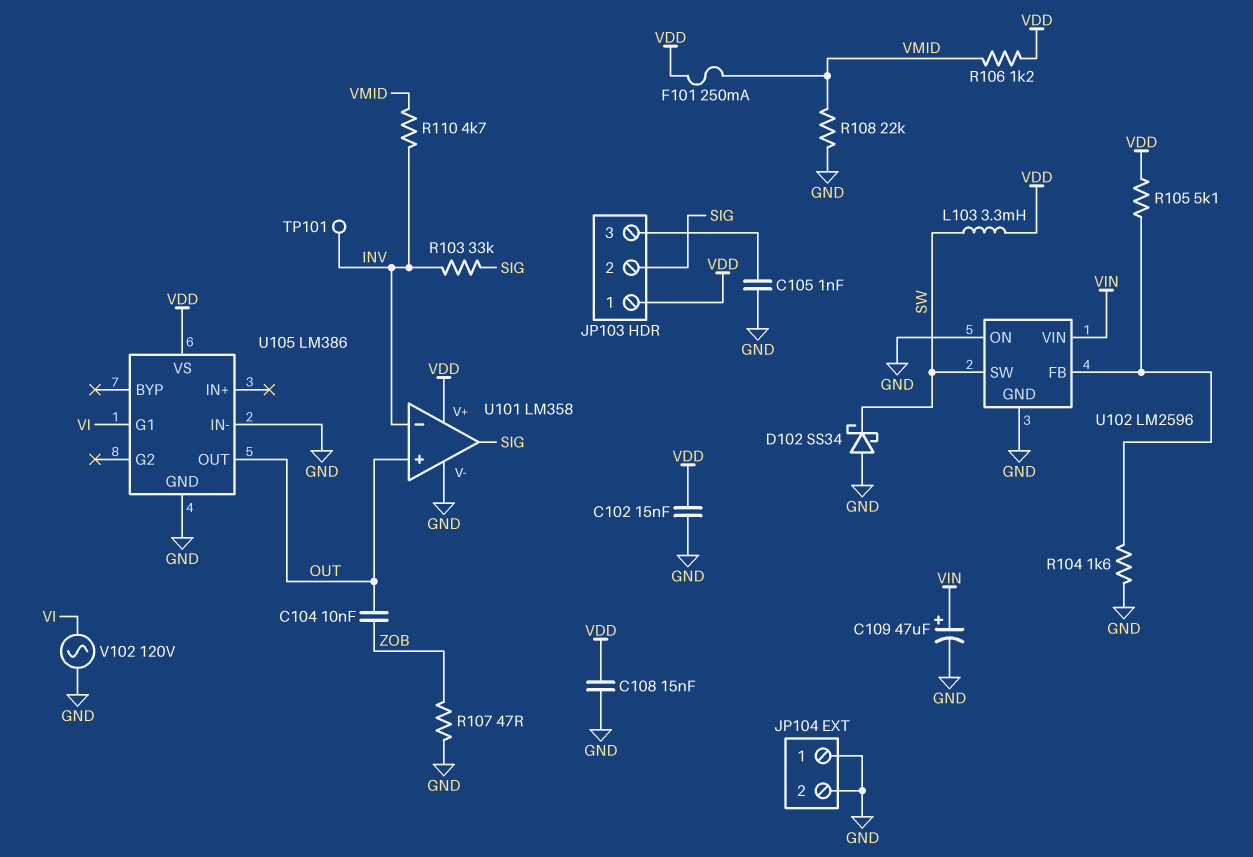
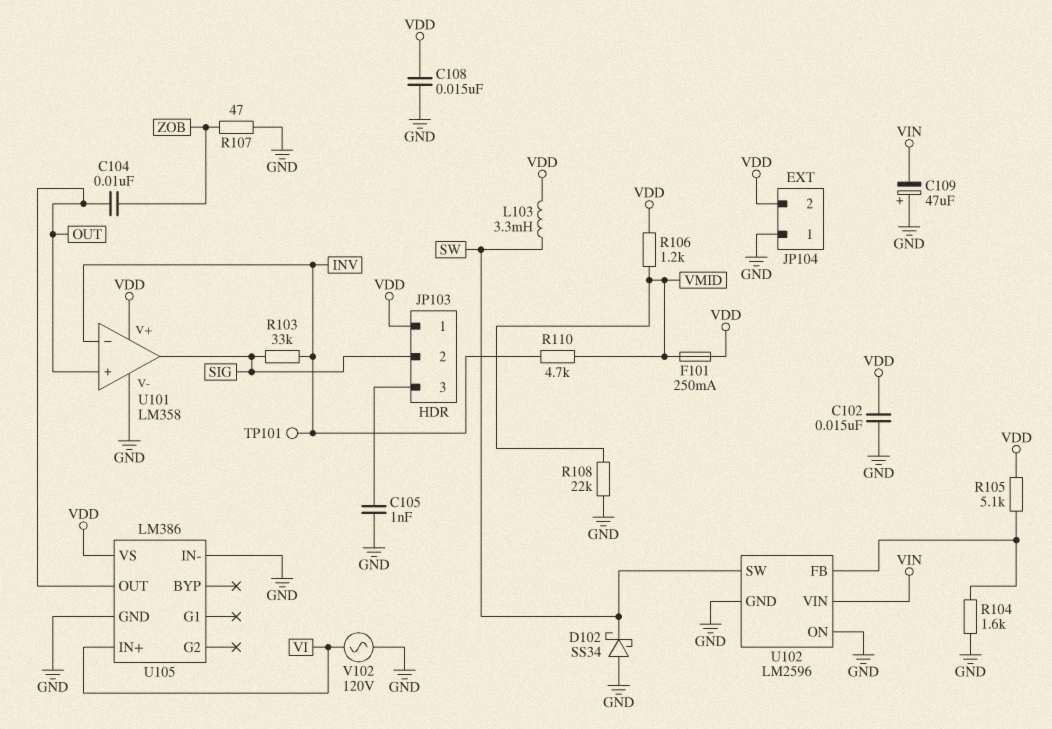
C109: 47uF (plus VIN, minus GND) -> 47uF (plus GND, minus VIN)
JP104 pin 2: GND -> VDD
U105 pin G1: VI -> none
U105 pin IN+: none -> VI

